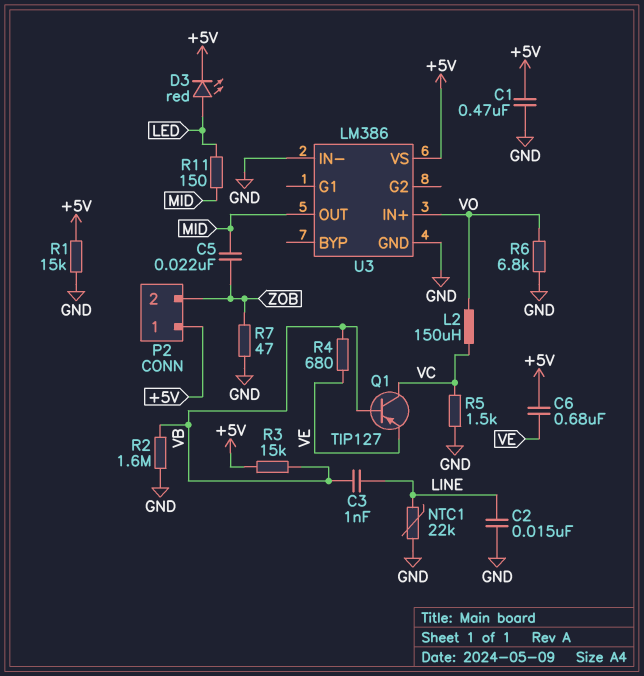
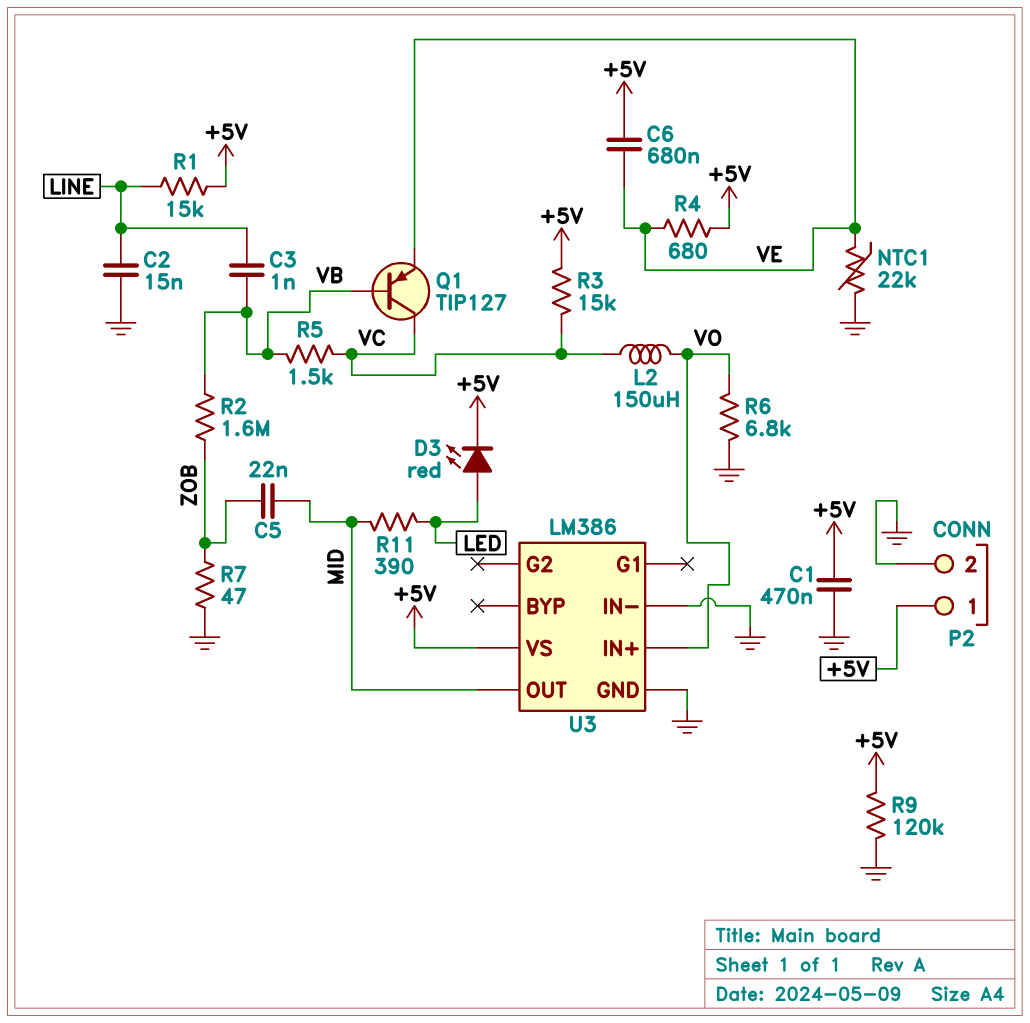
NTC1: 22k (GND, LINE) -> 22k (GND, VE)
P2 pin 2: ZOB -> GND
R1: 15k (+5V, GND) -> 15k (+5V, LINE)
R2: 1.6M (GND, VB) -> 1.6M (VB, ZOB)
R3: 15k (+5V, VB) -> 15k (+5V, VC)
R4: 680 (VB, VE) -> 680 (+5V, VE)
R5: 1.5k (GND, VC) -> 1.5k (VB, VC)
R9: none -> 120k (+5V, GND)
R11: 150 (LED, MID) -> 390 (LED, MID)

